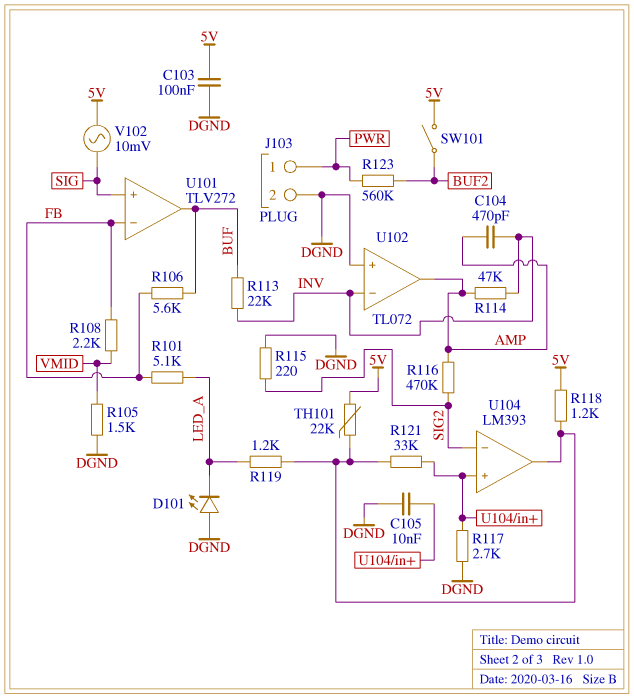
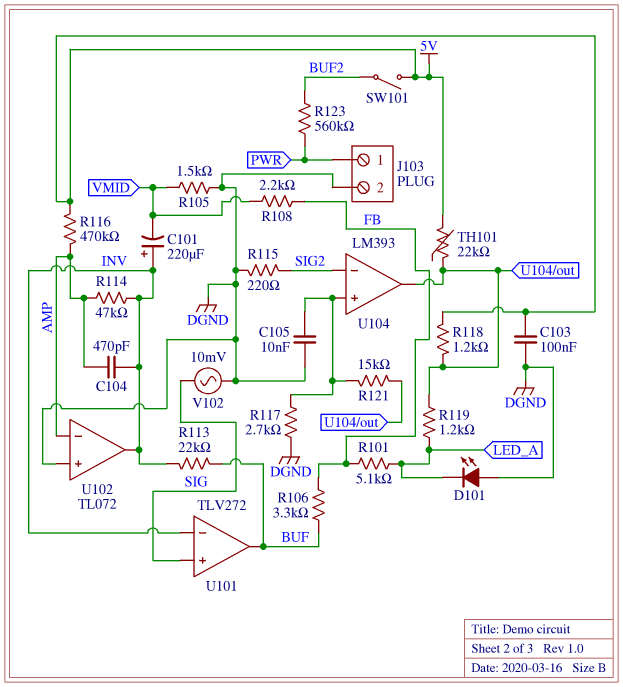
C101: none -> 220uF (plus INV, minus VMID)
R106: 5.6k (BUF, FB) -> 3.3k (BUF, FB)
R116: 470k (AMP, SIG2) -> 470k (5V, AMP)
R121: 33k (U104/in+, U104/out) -> 15k (U104/in+, U104/out)
U101 pin in-: FB -> INV
U102 pin in-: INV -> AMP
U102 pin out: AMP -> INV
V102: AC 10mV (5V, SIG) -> AC 10mV (DGND, SIG)

